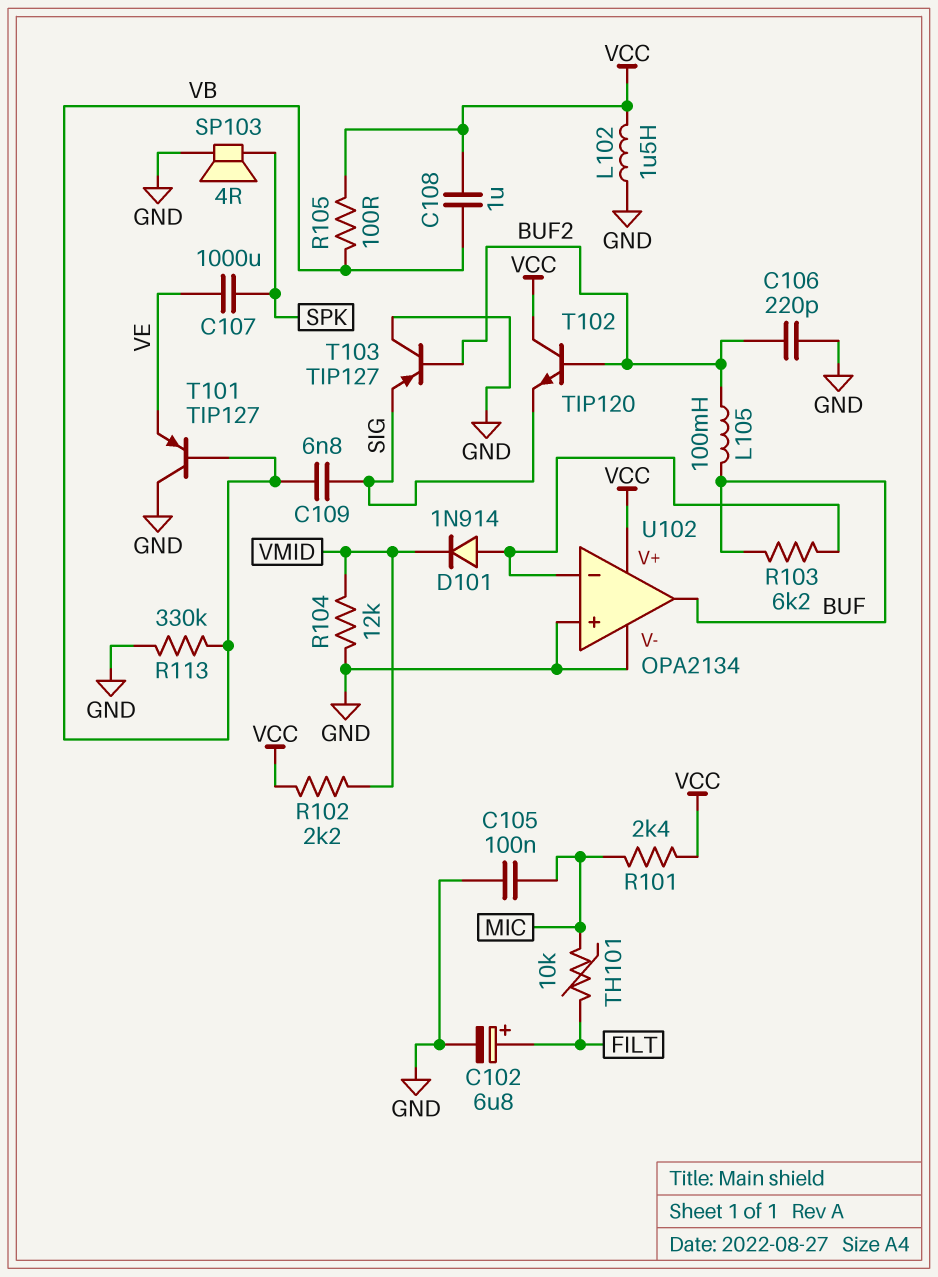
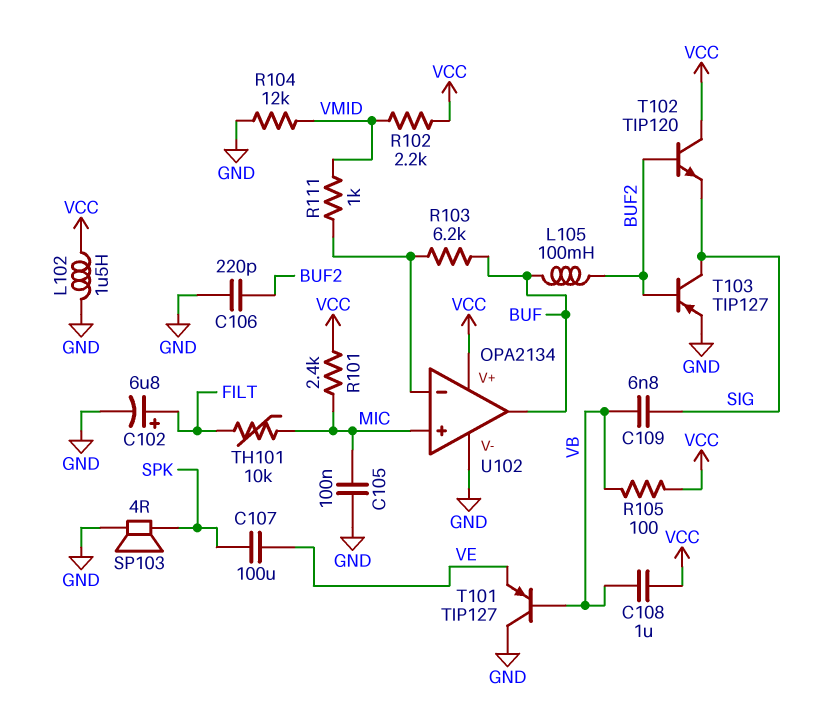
C107: 1000uF (SPK, VE) -> 100uF (SPK, VE)
D101: diode 1N914 (A U102/in-, K VMID) -> none
R111: none -> 1k (U102/in-, VMID)
R113: 330k (GND, VB) -> none
T103: PNP TIP127 (B BUF2, C GND, E SIG) -> PNP TIP127 (B BUF2, C SIG, E GND)
U102 pin in+: GND -> MIC

